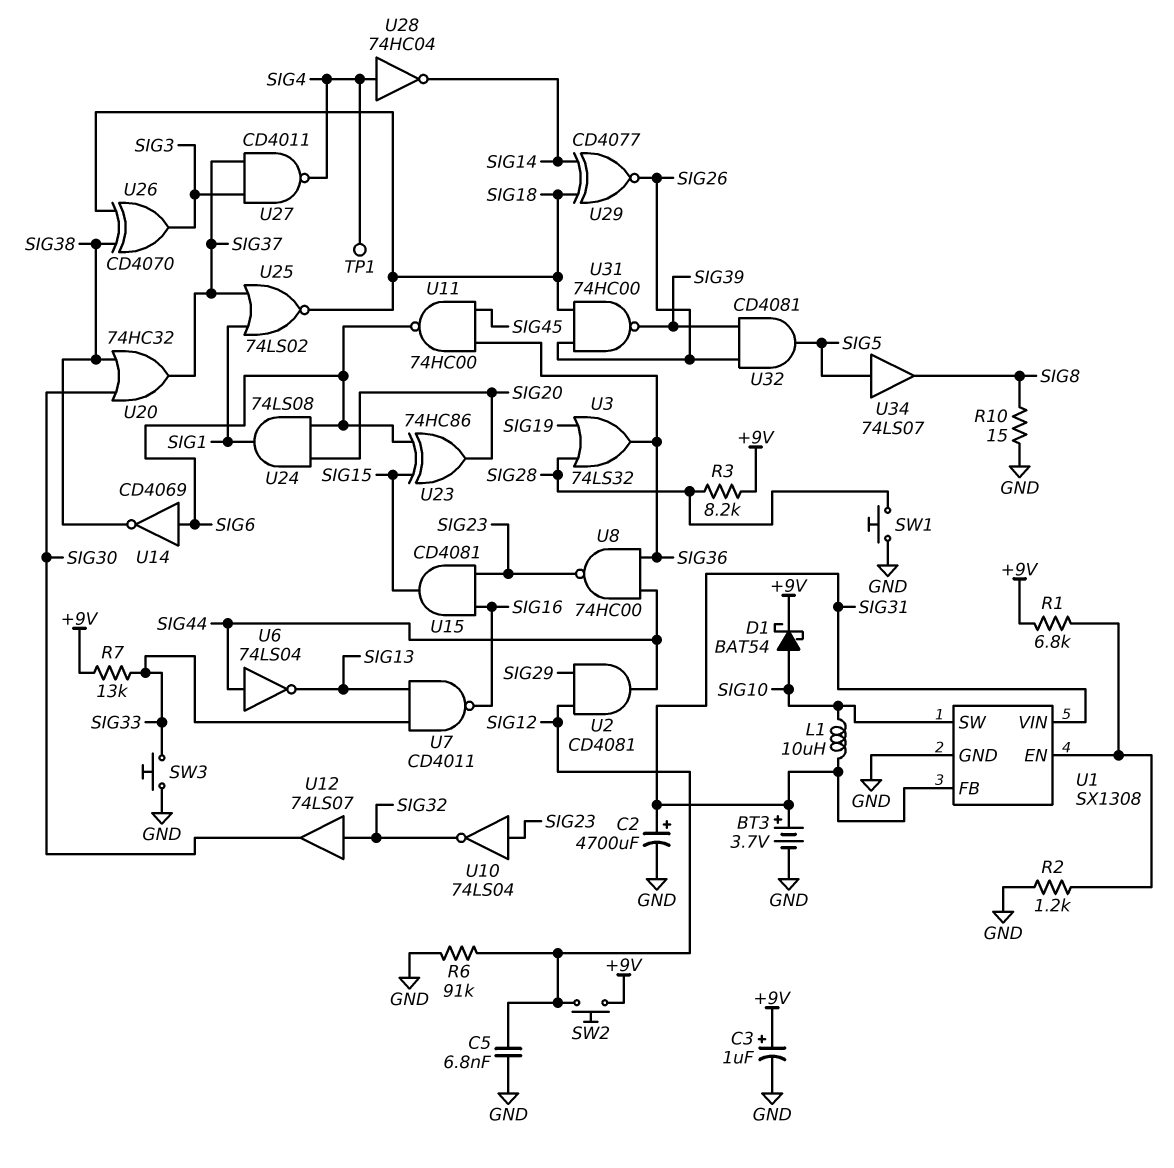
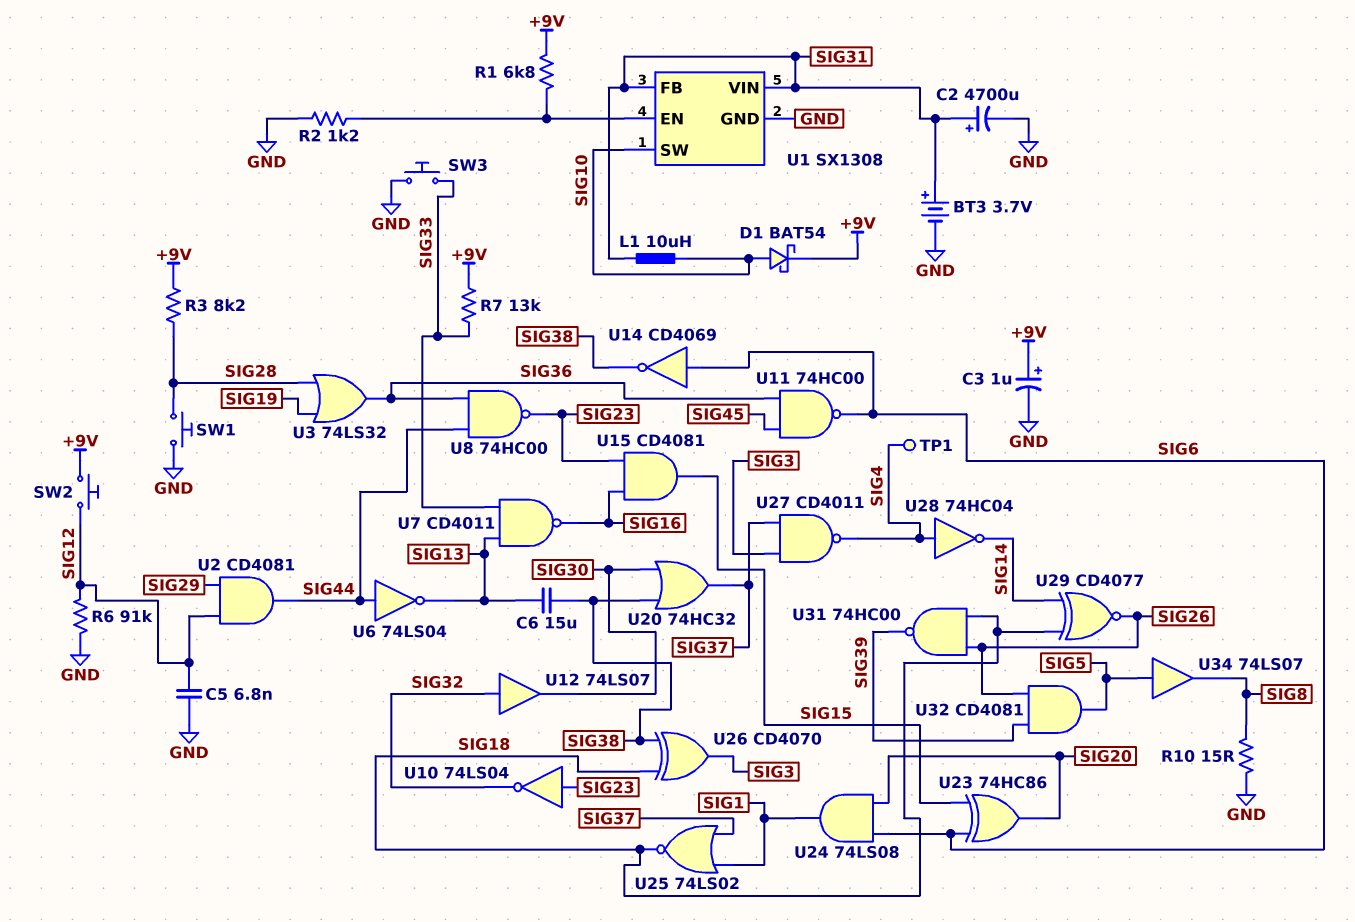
C6: none -> 15uF (SIG13, SIG38)

